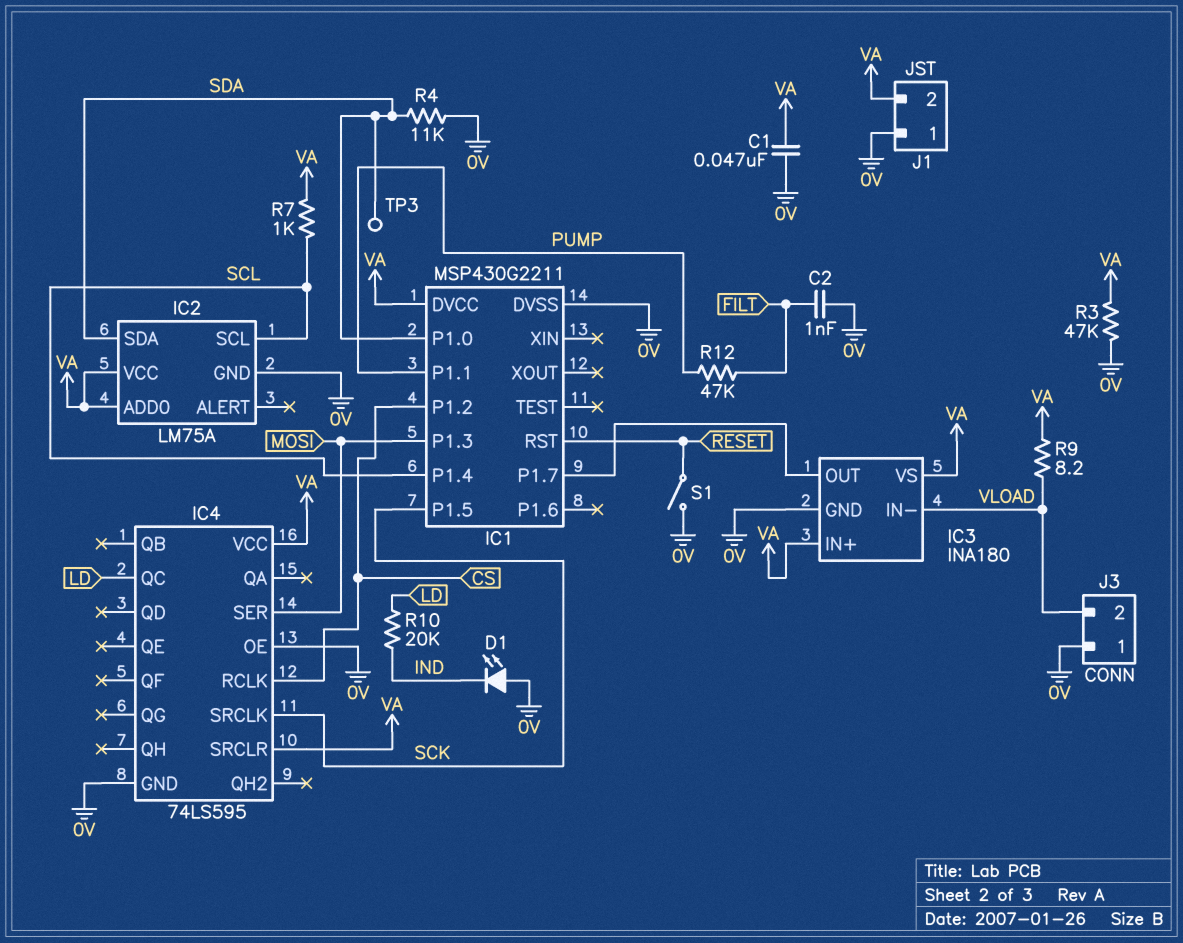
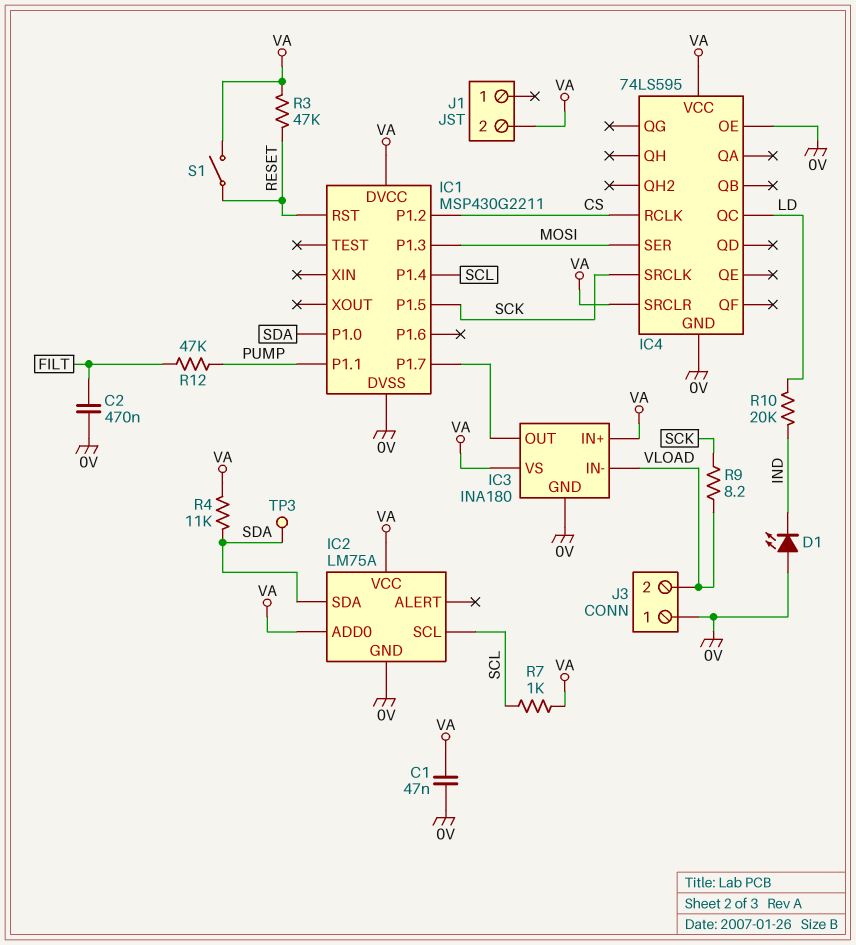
C2: 1nF (0V, FILT) -> 470nF (0V, FILT)
J1 pin 1: 0V -> none
R3: 47k (0V, VA) -> 47k (RESET, VA)
R4: 11k (0V, SDA) -> 11k (SDA, VA)
R9: 8.2 (VA, VLOAD) -> 8.2 (SCK, VLOAD)
S1: switch (0V, RESET) -> switch (RESET, VA)

